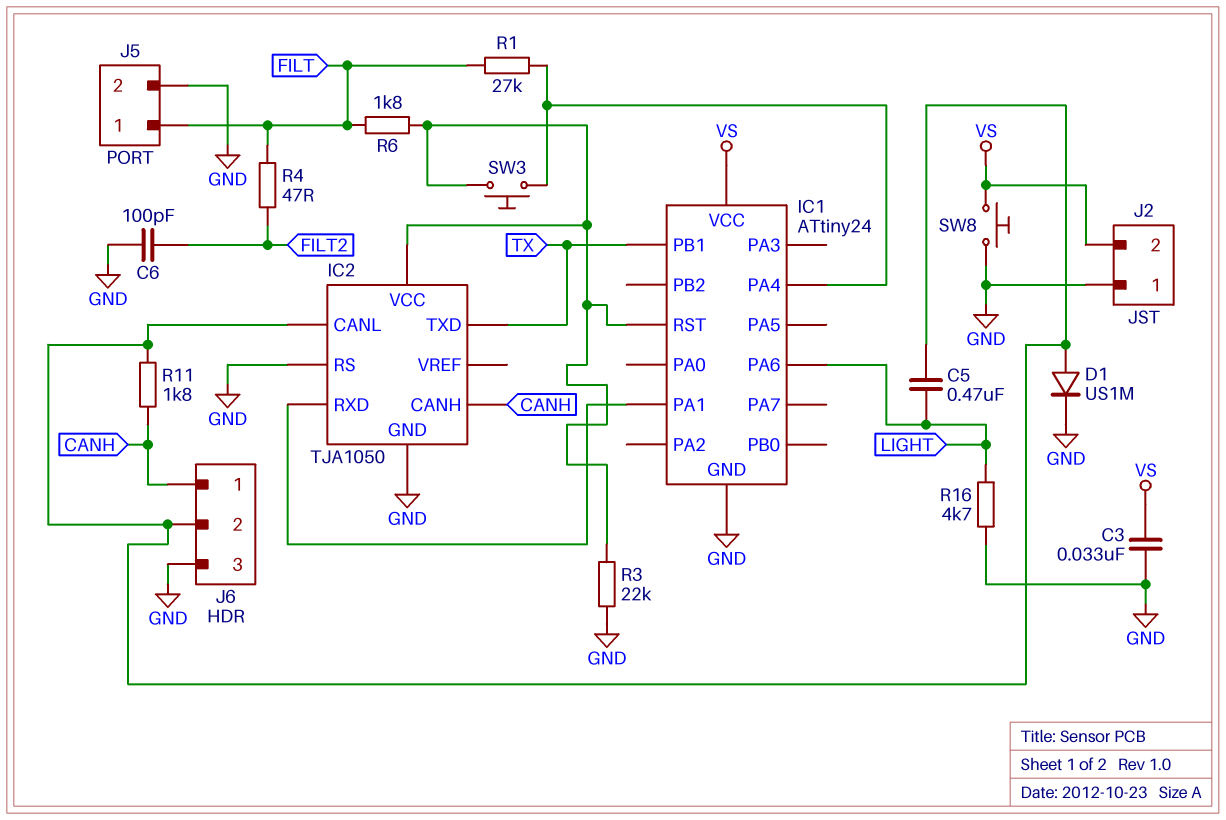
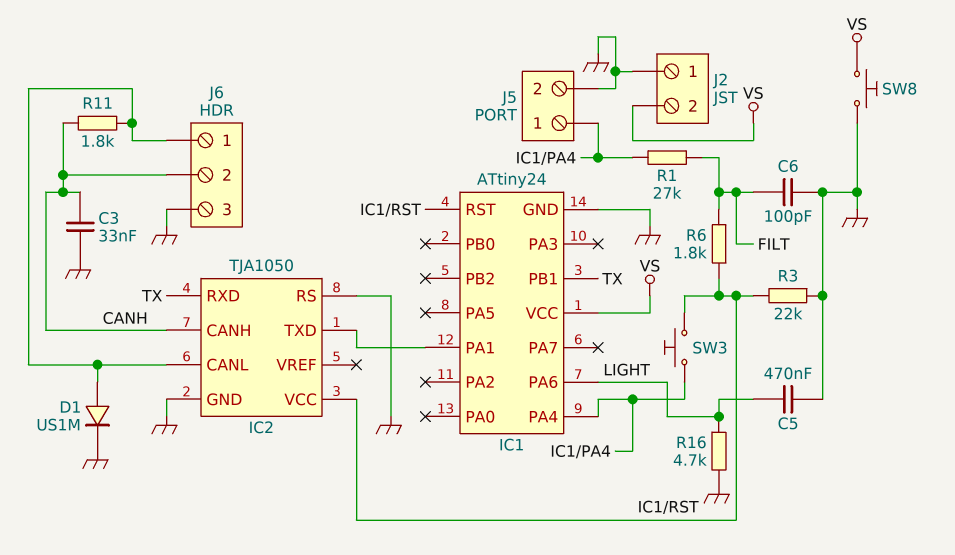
C3: 33nF (GND, VS) -> 33nF (CANH, GND)
C5: 470nF (IC2/CANL, LIGHT) -> 470nF (GND, LIGHT)
C6: 100pF (FILT2, GND) -> 100pF (FILT, GND)
IC2 pin RXD: IC1/PA1 -> TX
IC2 pin TXD: TX -> IC1/PA1
J5 pin 1: FILT -> IC1/PA4
J6 pin 1: CANH -> IC2/CANL
J6 pin 2: IC2/CANL -> CANH
R4: 47 (FILT, FILT2) -> none

